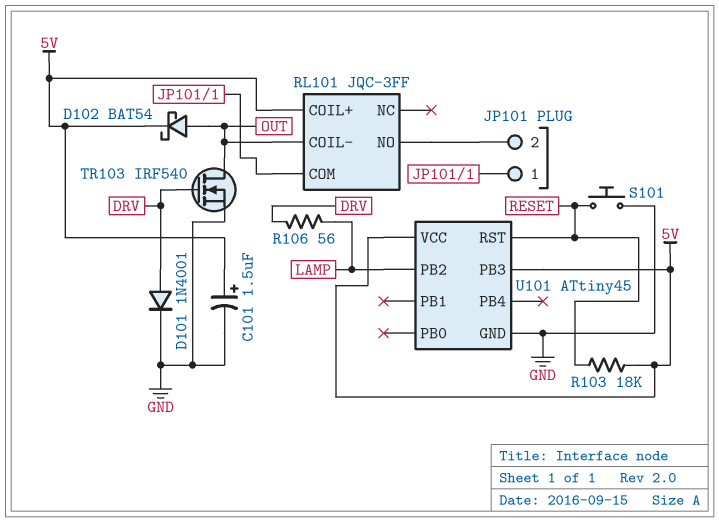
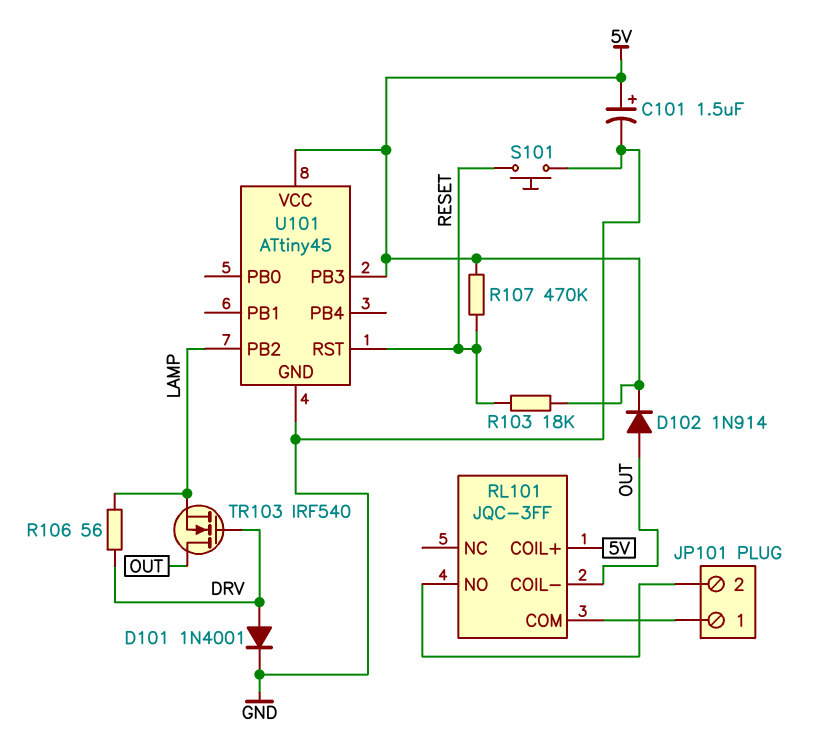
D102: schottky BAT54 (A OUT, K 5V) -> diode 1N914 (A OUT, K 5V)
R107: none -> 470k (5V, RESET)
TR103: NMOS IRF540 (G DRV, D OUT, S GND) -> NMOS IRF540 (G DRV, D OUT, S LAMP)

